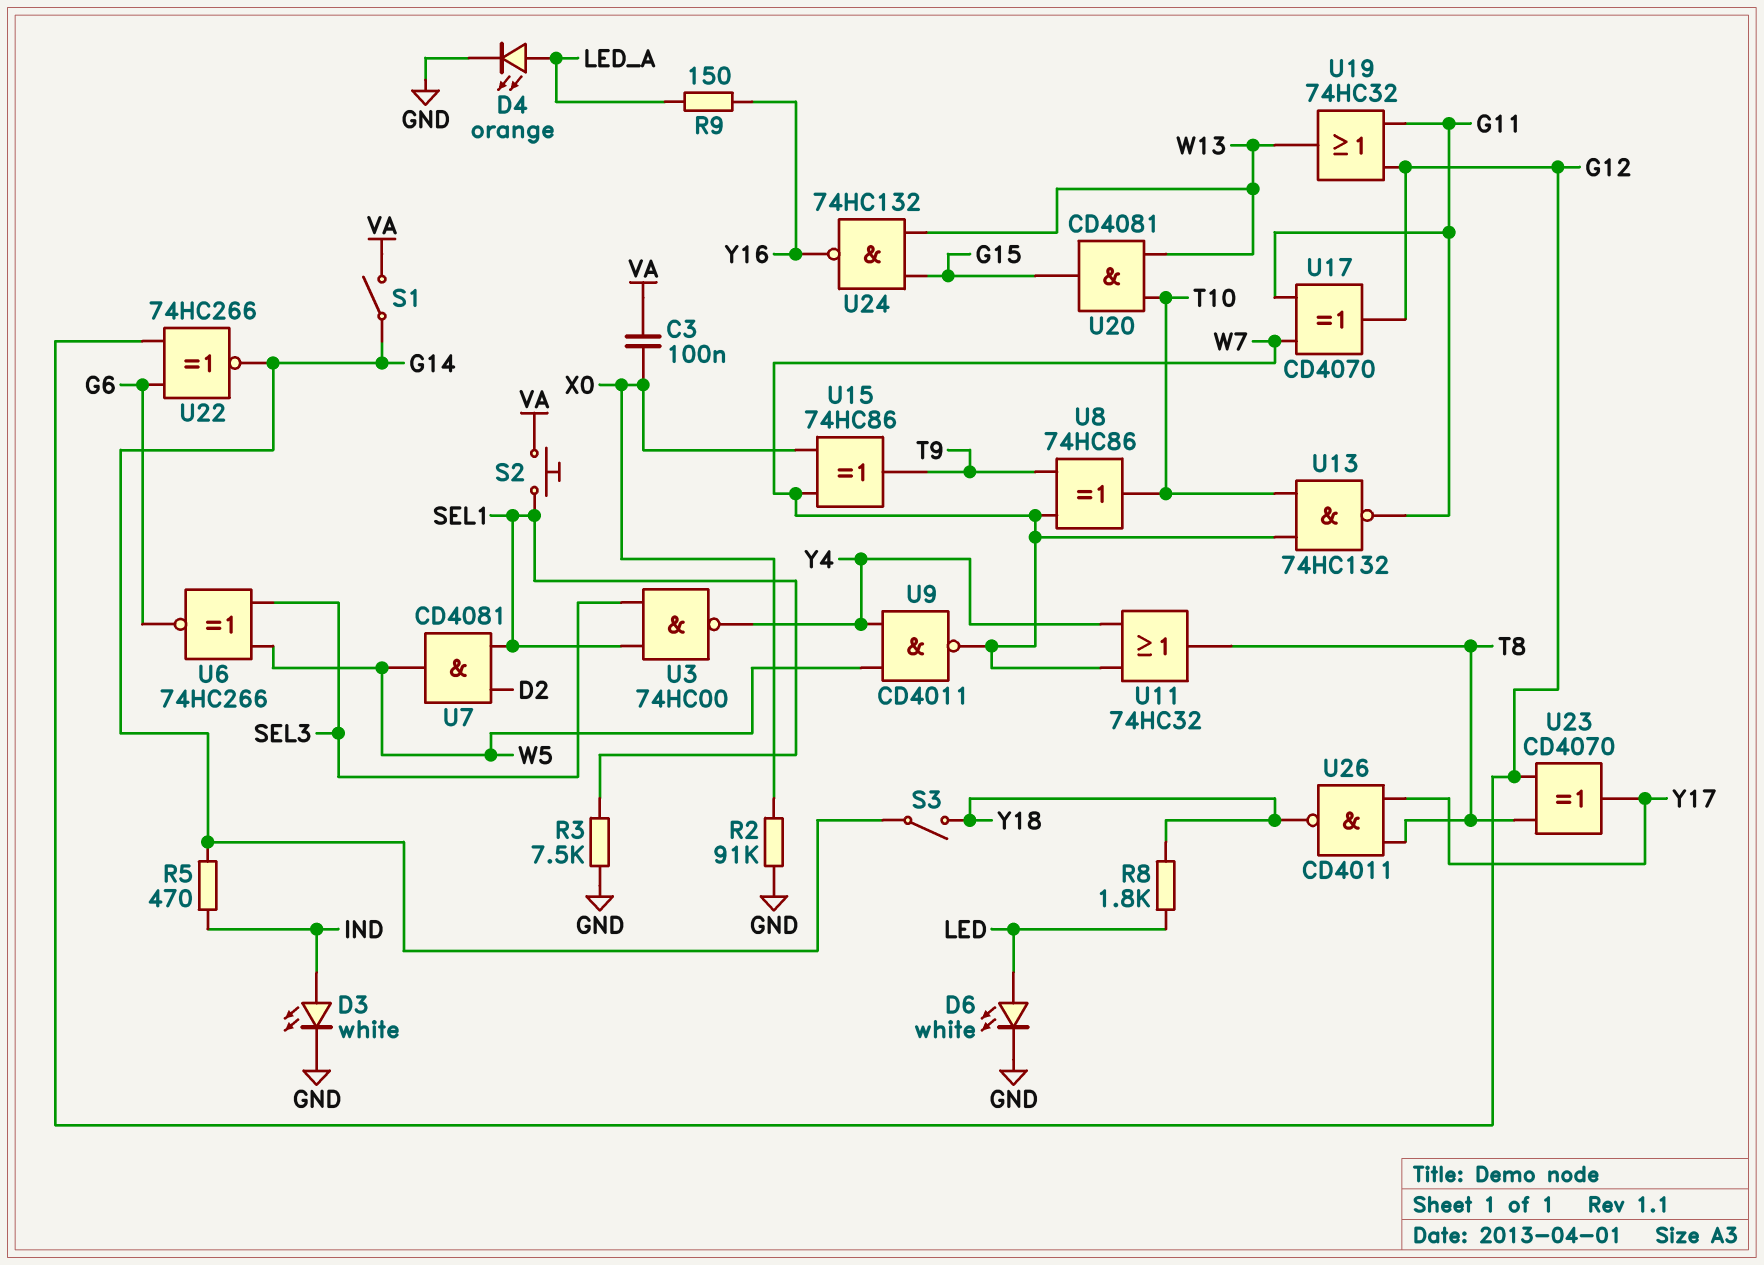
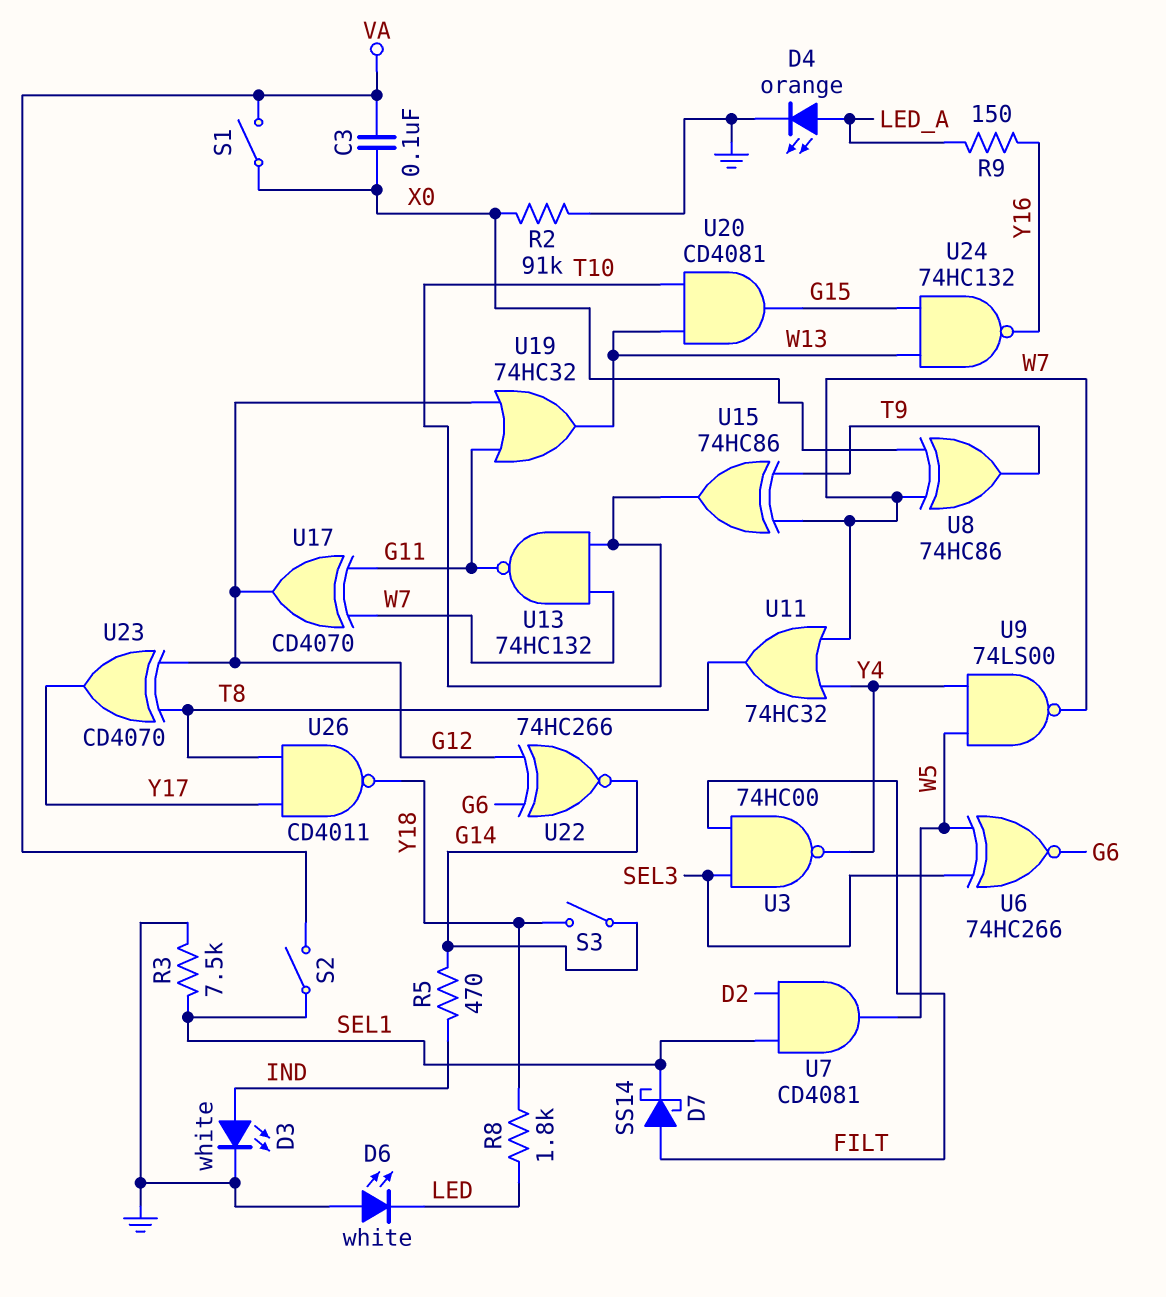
D6: LED white (A LED, K GND) -> LED white (A GND, K LED)
D7: none -> schottky SS14 (A FILT, K SEL1)
S1: switch (G14, VA) -> switch (VA, X0)
S2: button (SEL1, VA) -> switch (SEL1, VA)
U3: NAND 74HC00 (in SEL1, in SEL3, out Y4) -> NAND 74HC00 (in FILT, in SEL3, out Y4)
U8: XOR 74HC86 (in T9, in W7, out T10) -> XOR 74HC86 (in W7, in X0, out T9)
U9: NAND CD4011 (in W5, in Y4, out W7) -> NAND 74LS00 (in W5, in Y4, out W7)
U15: XOR 74HC86 (in W7, in X0, out T9) -> XOR 74HC86 (in T9, in W7, out T10)

